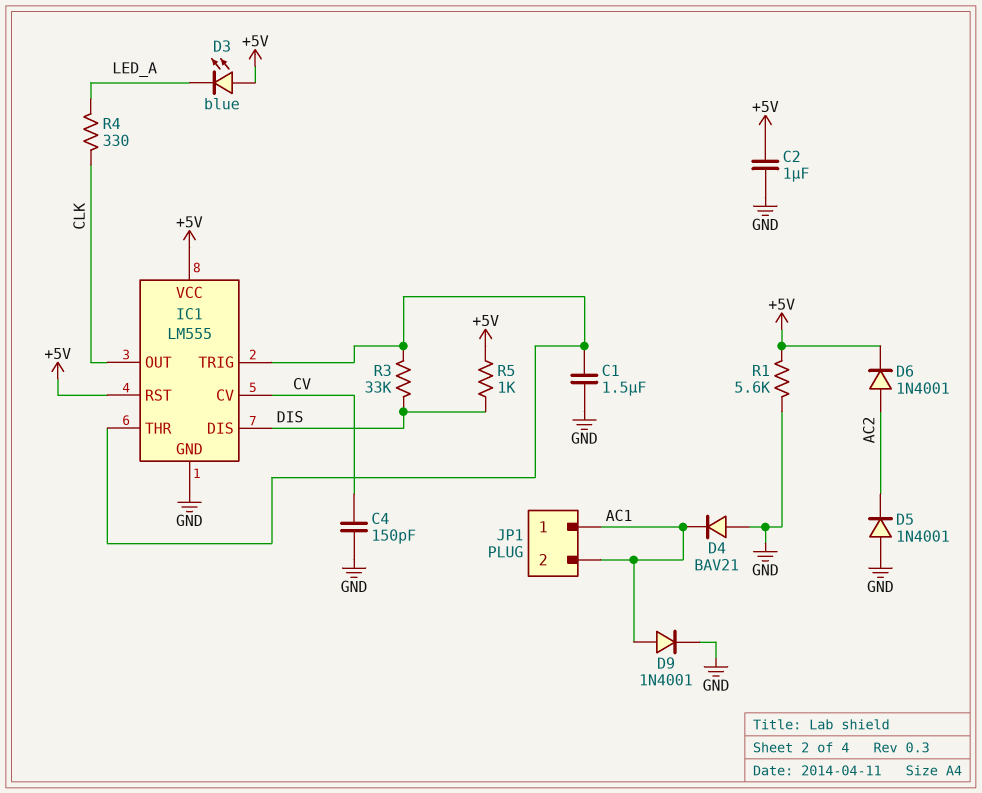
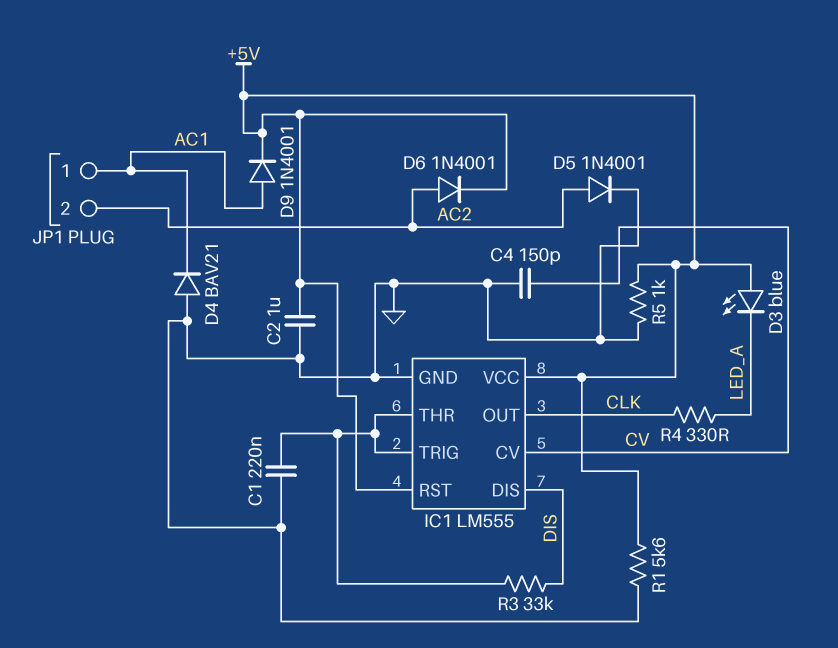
C1: 1.5uF (GND, IC1/THR) -> 220nF (GND, IC1/THR)
D5: diode 1N4001 (A GND, K AC2) -> diode 1N4001 (A AC2, K GND)
D9: diode 1N4001 (A AC1, K GND) -> diode 1N4001 (A AC1, K +5V)
JP1 pin 2: AC1 -> AC2
R5: 1k (+5V, DIS) -> 1k (+5V, GND)

